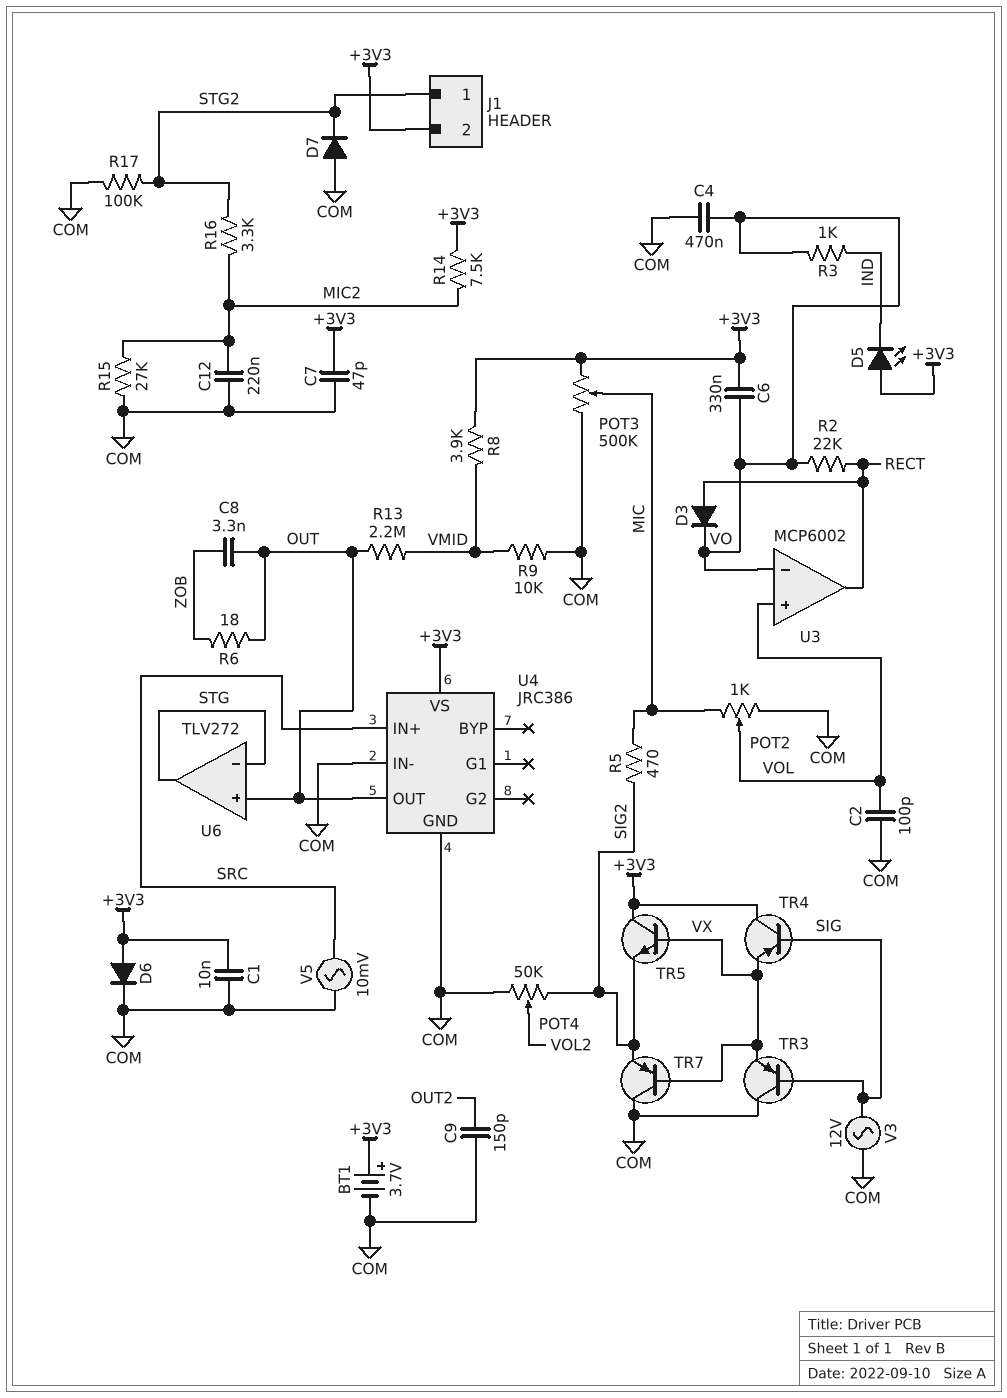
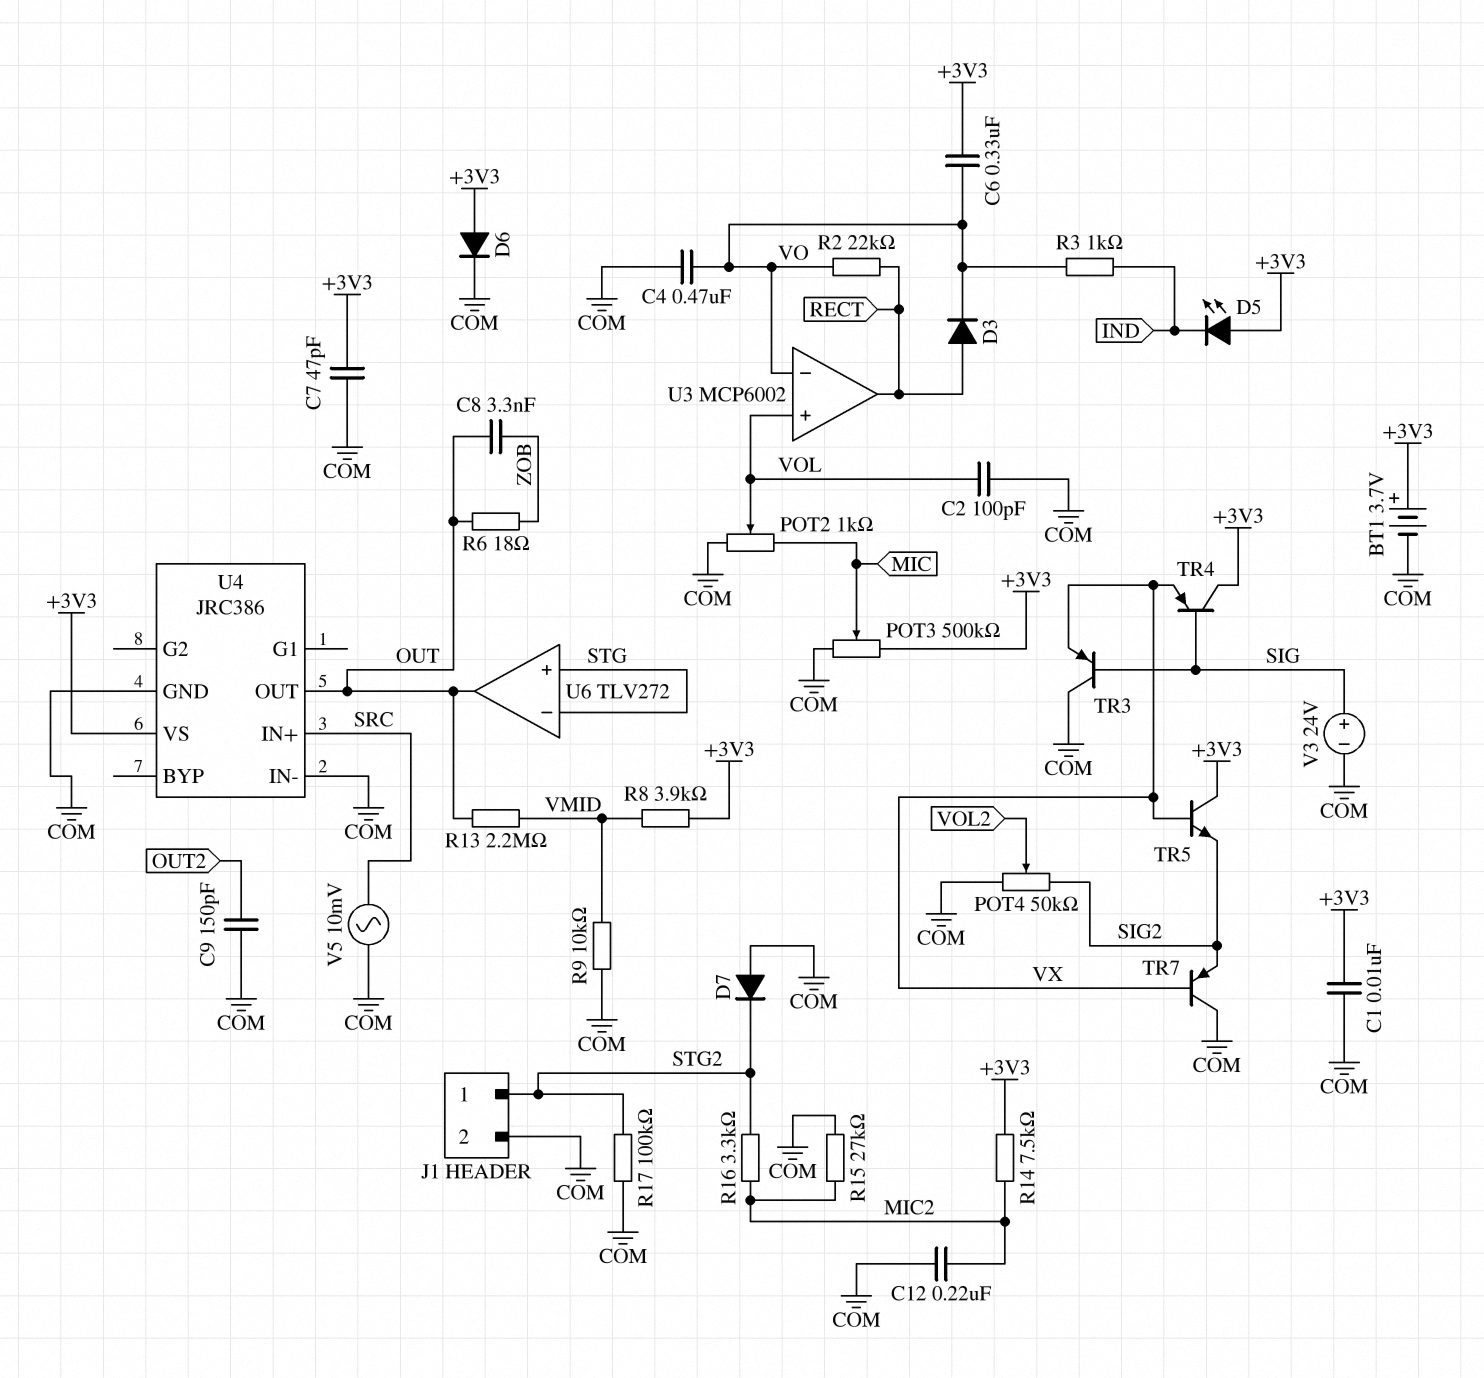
J1 pin 2: +3V3 -> COM
R5: 470 (MIC, SIG2) -> none
U6 pin in+: OUT -> STG
U6 pin out: STG -> OUT
V3: AC 12V (COM, SIG) -> 24V (plus SIG, minus COM)

